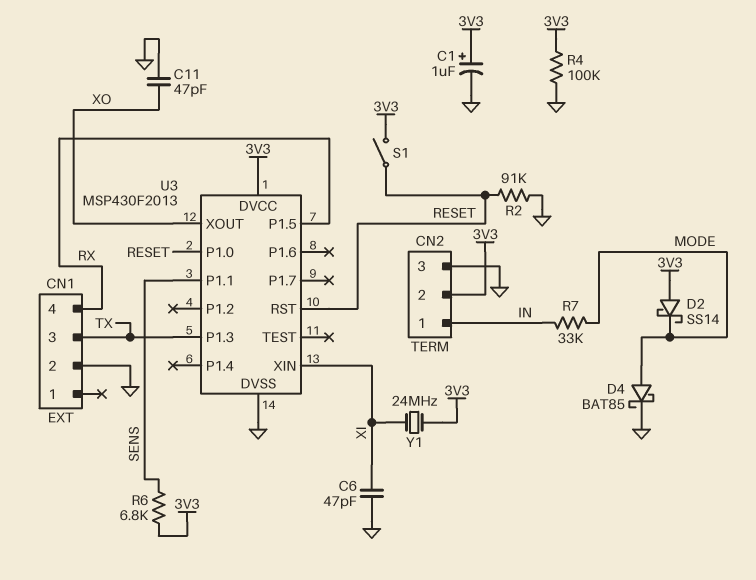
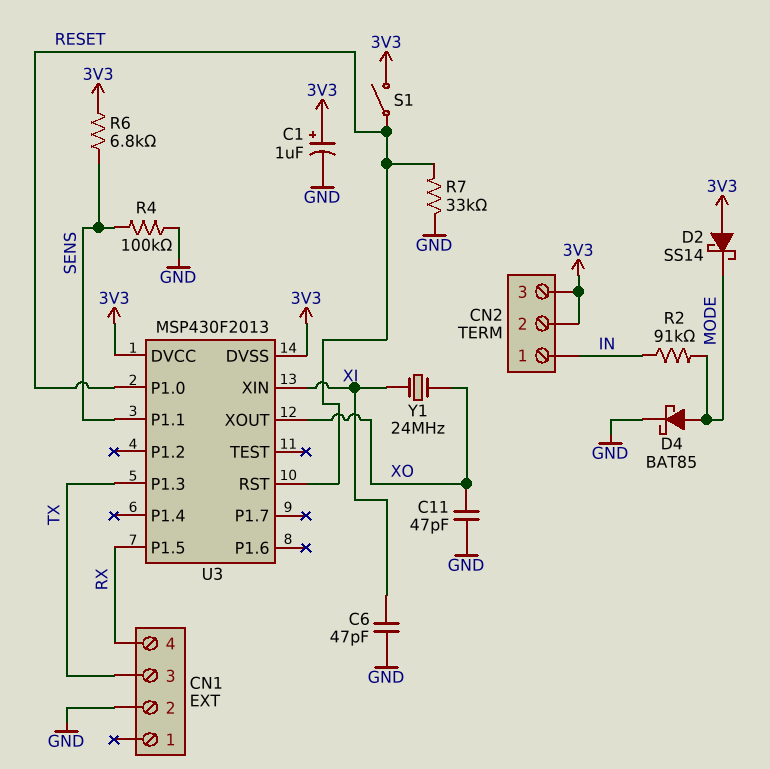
CN2 pin 3: GND -> 3V3
R2: 91k (GND, RESET) -> 91k (IN, MODE)
R4: 100k (3V3, GND) -> 100k (GND, SENS)
R7: 33k (IN, MODE) -> 33k (GND, RESET)
U3 pin DVSS: GND -> 3V3
Y1: 24MHz (3V3, XI) -> 24MHz (XI, XO)

